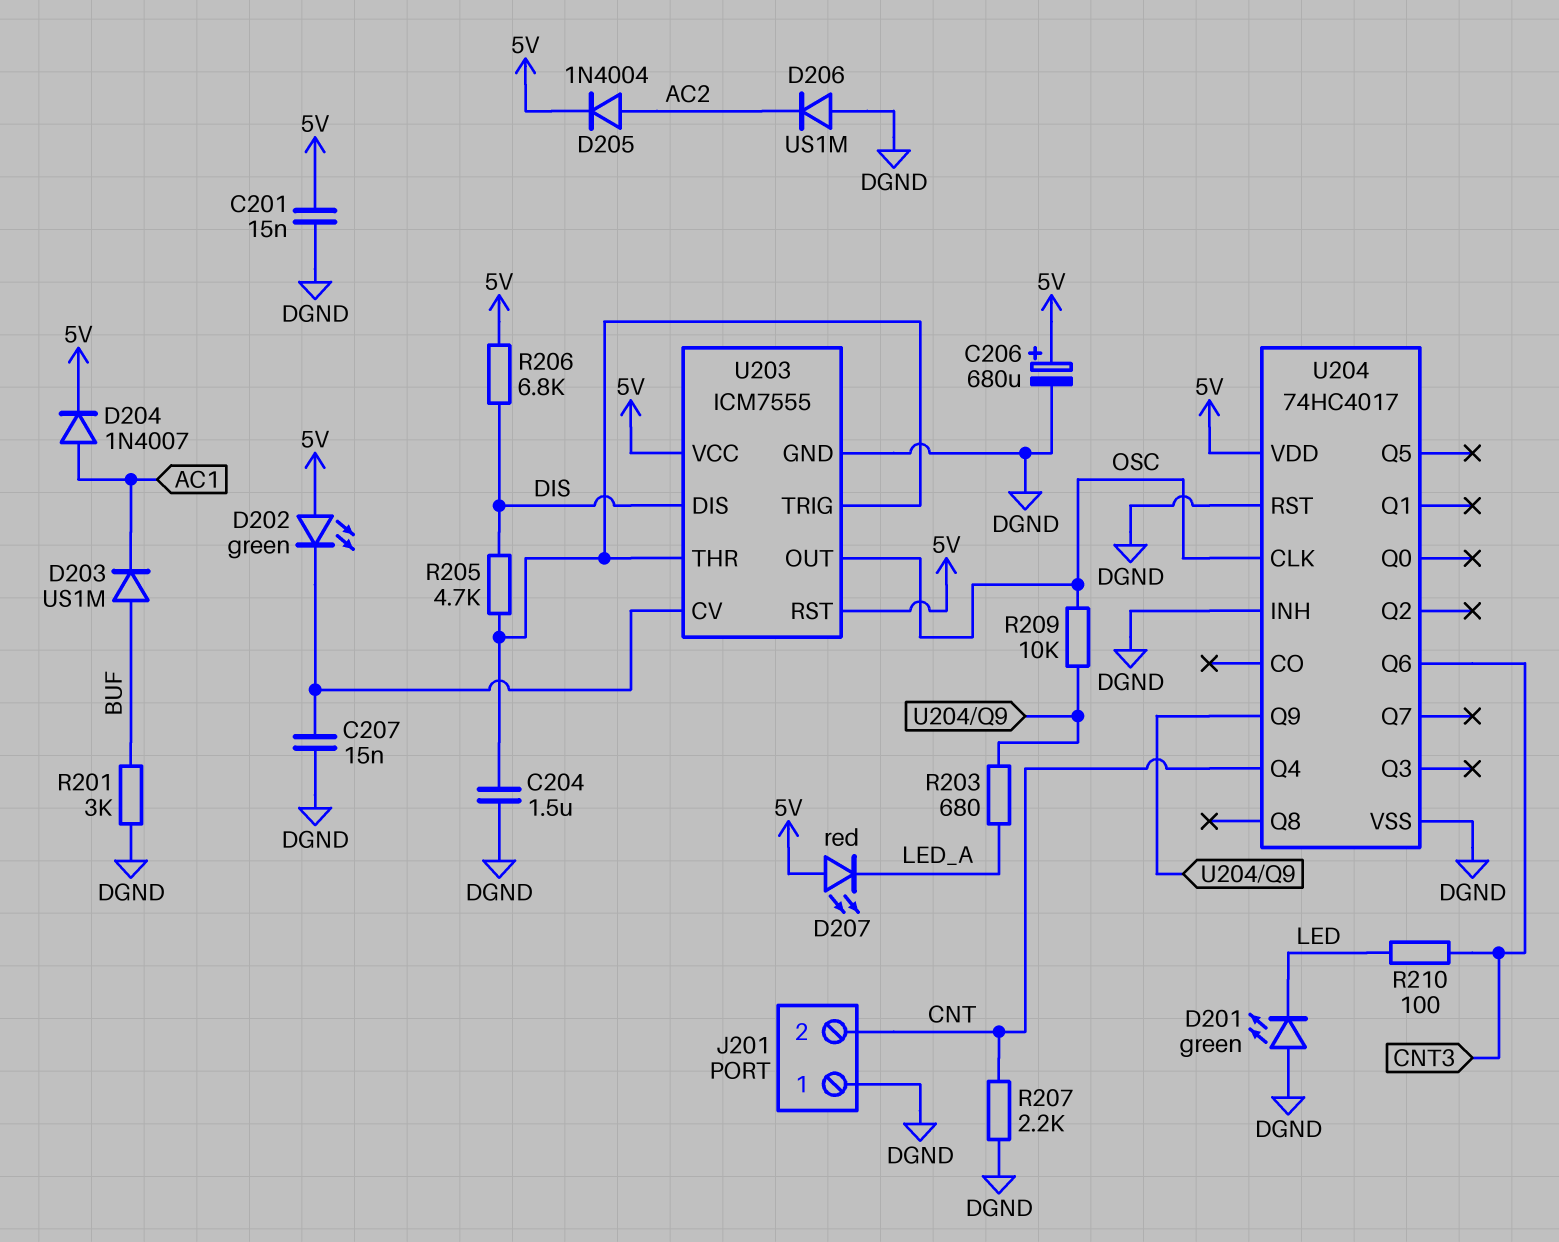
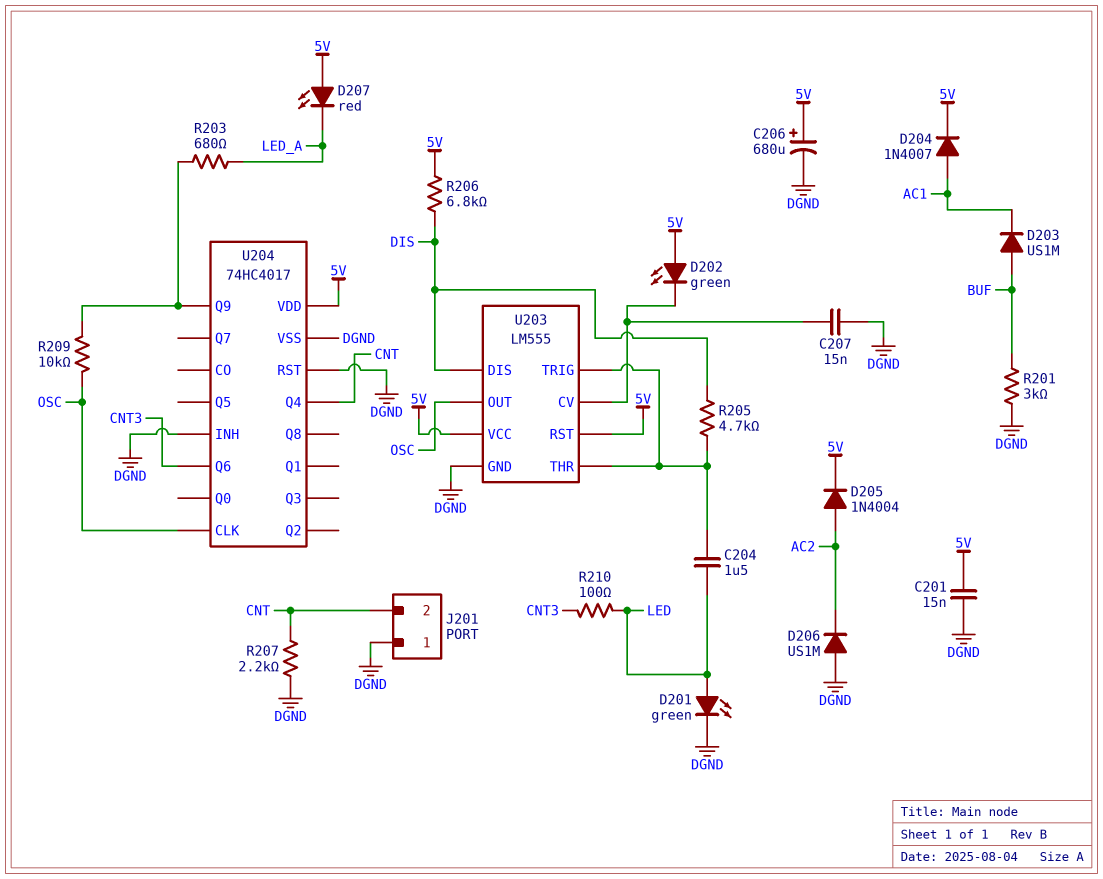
C204: 1.5uF (DGND, U203/THR) -> 1.5uF (LED, U203/THR)
D201: LED green (A DGND, K LED) -> LED green (A LED, K DGND)
U203: ICM7555 -> LM555

